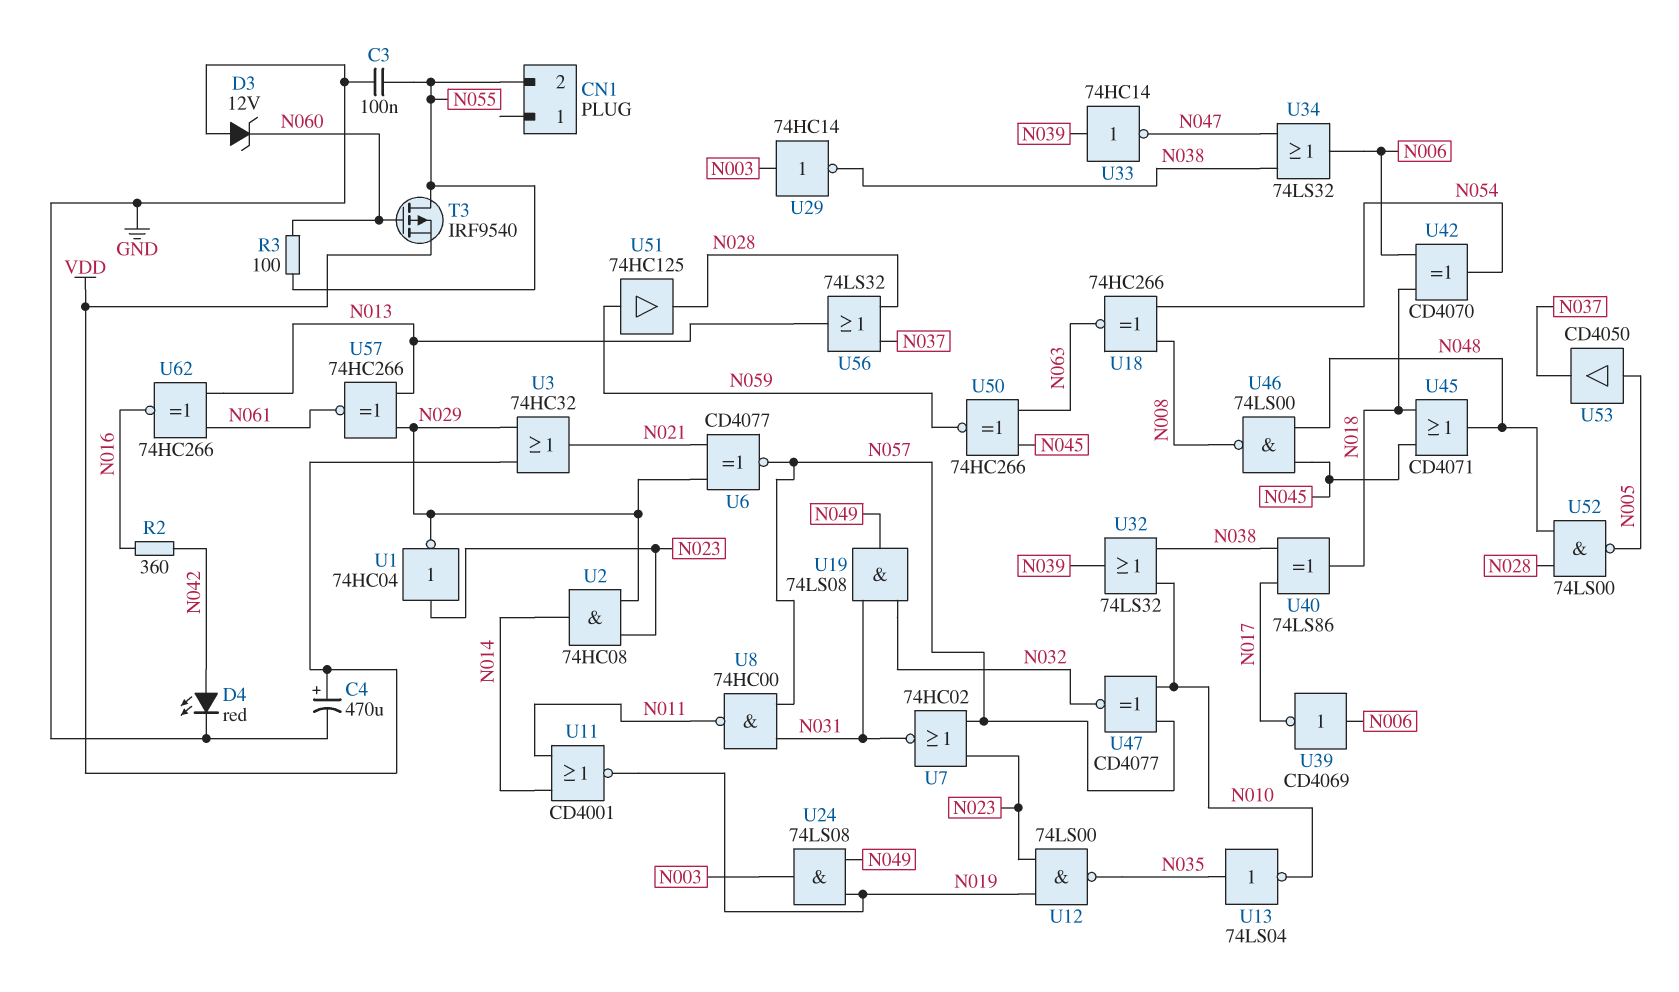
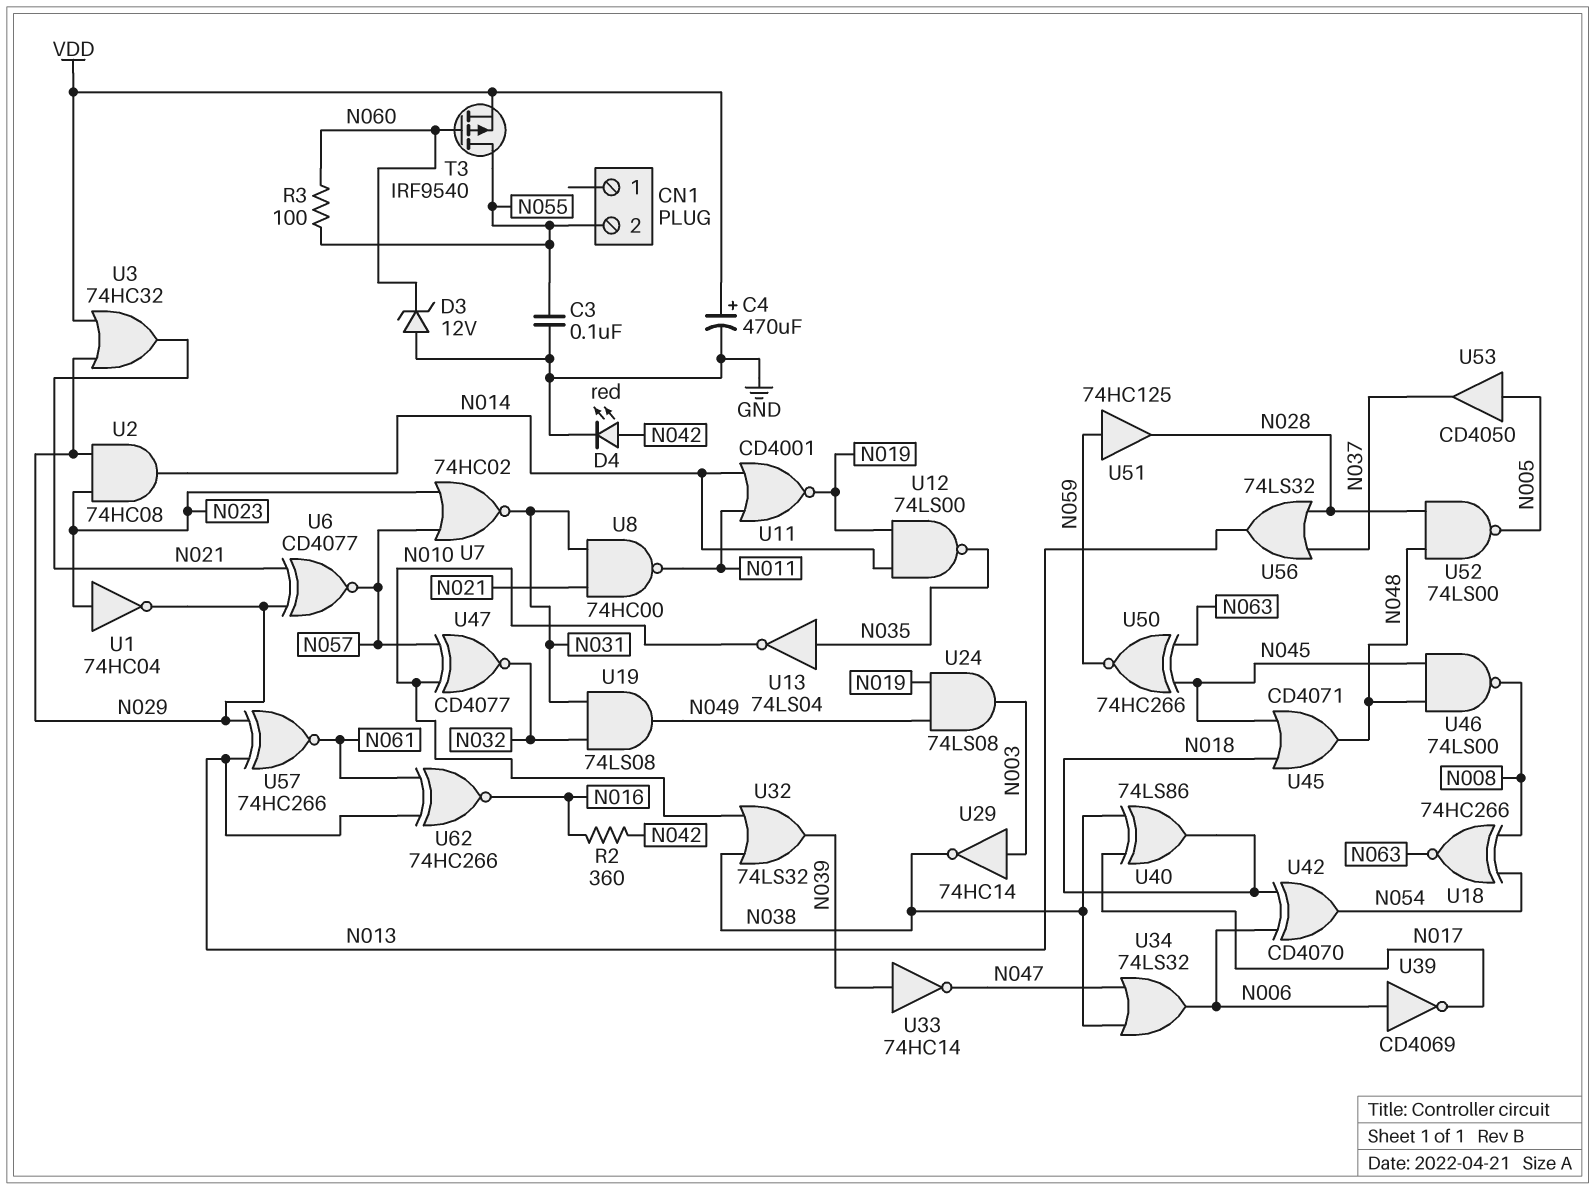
U8: NAND 74HC00 (in N031, in N057, out N011) -> NAND 74HC00 (in N021, in N031, out N011)
U12: NAND 74LS00 (in N019, in N023, out N035) -> NAND 74LS00 (in N014, in N019, out N035)

